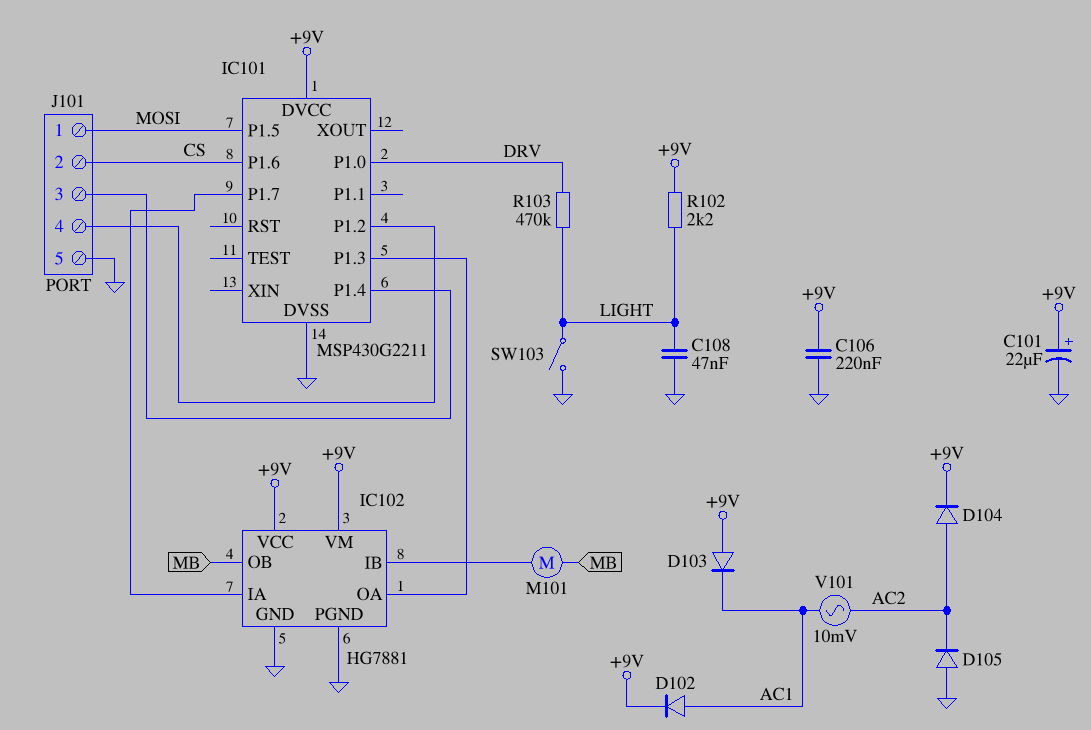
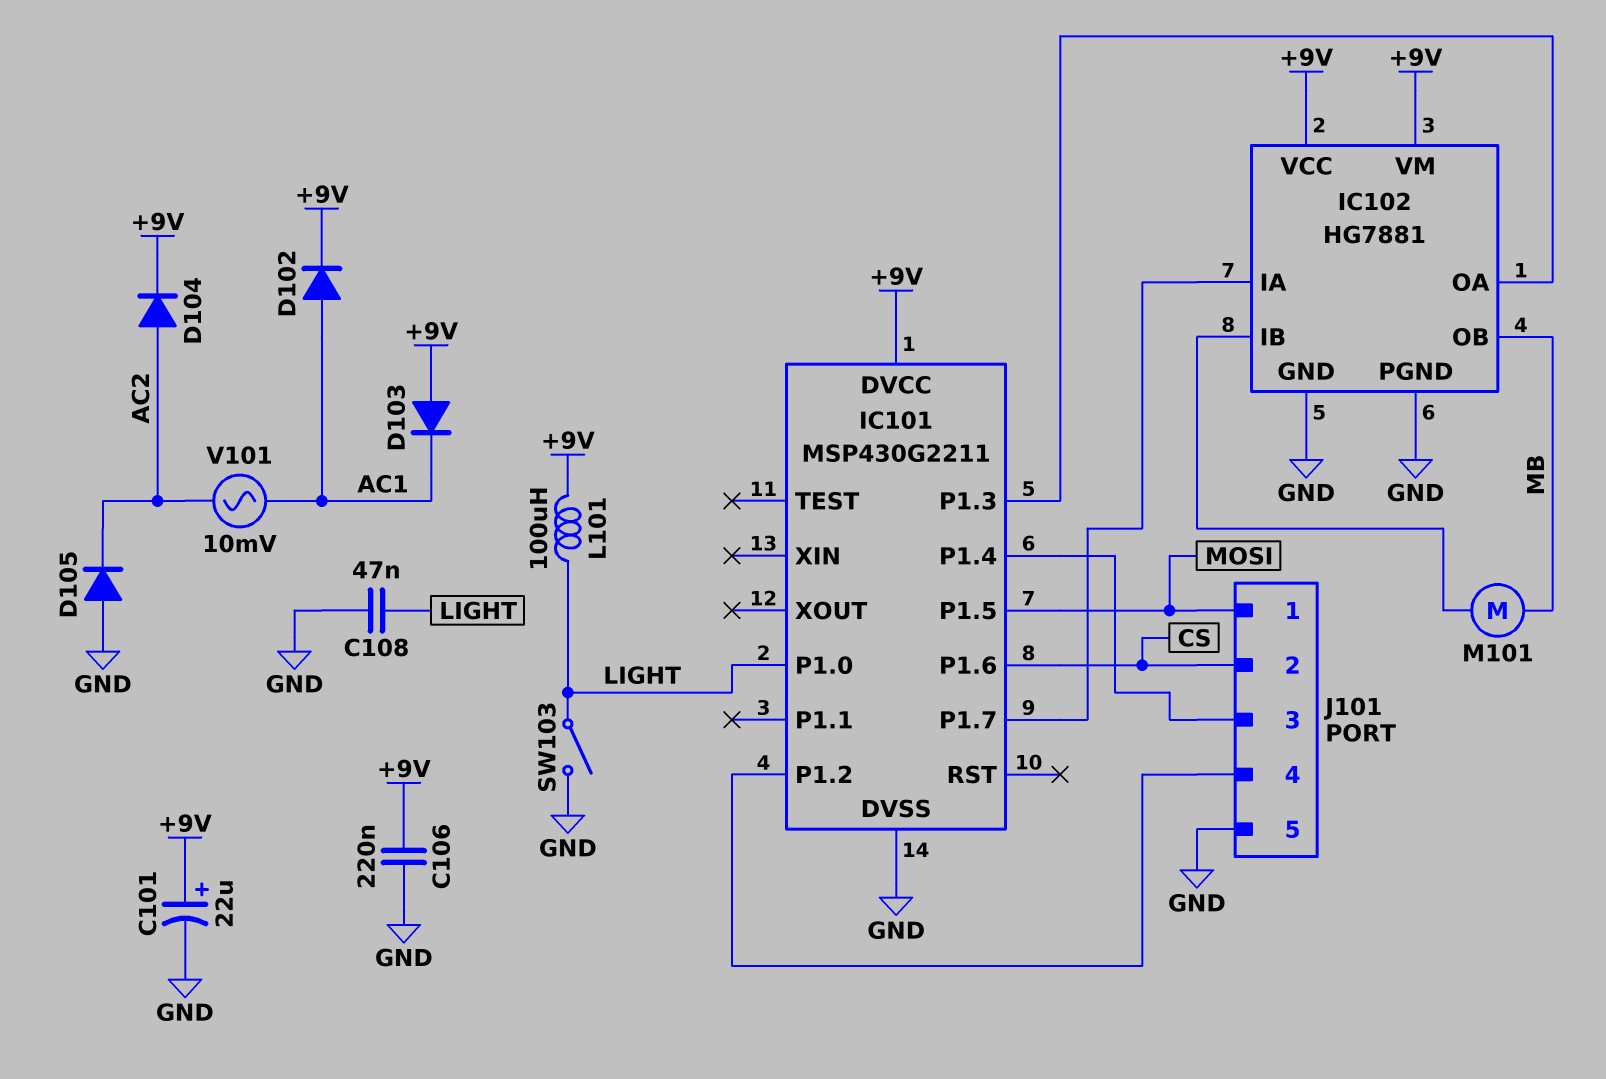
IC101 pin P1.0: DRV -> LIGHT
L101: none -> 100uH (+9V, LIGHT)
R102: 2.2k (+9V, LIGHT) -> none
R103: 470k (DRV, LIGHT) -> none

